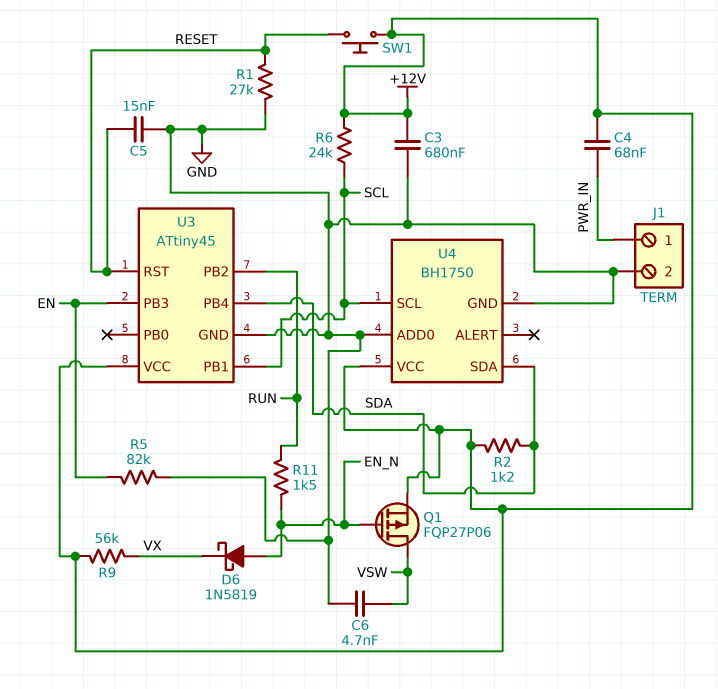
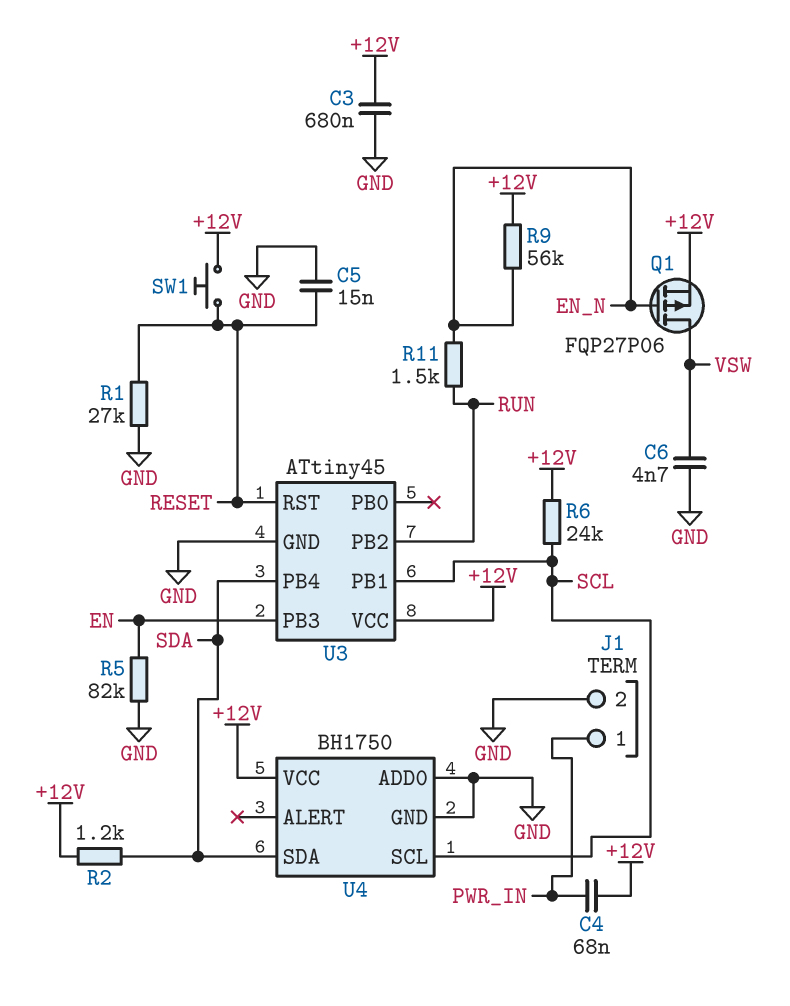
D6: schottky 1N5819 (A EN_N, K VX) -> none
R9: 56k (+12V, VX) -> 56k (+12V, EN_N)

